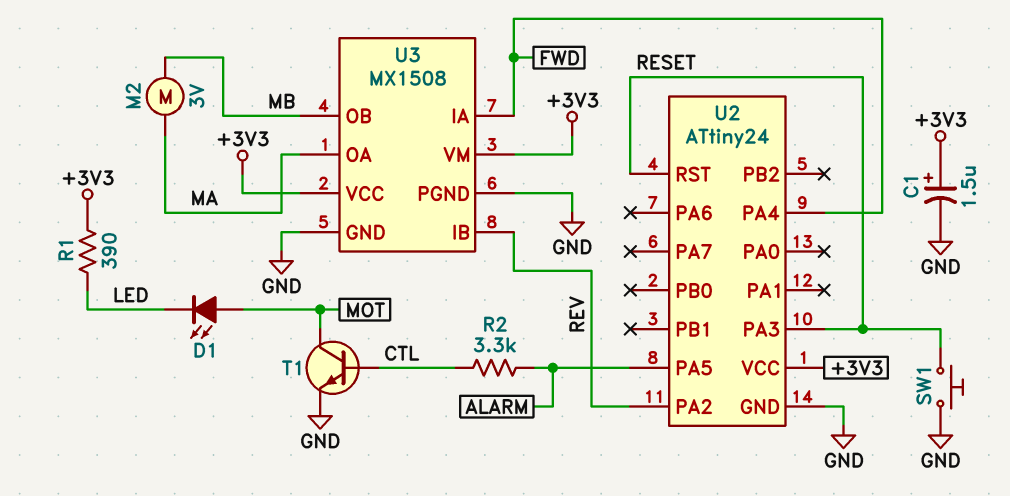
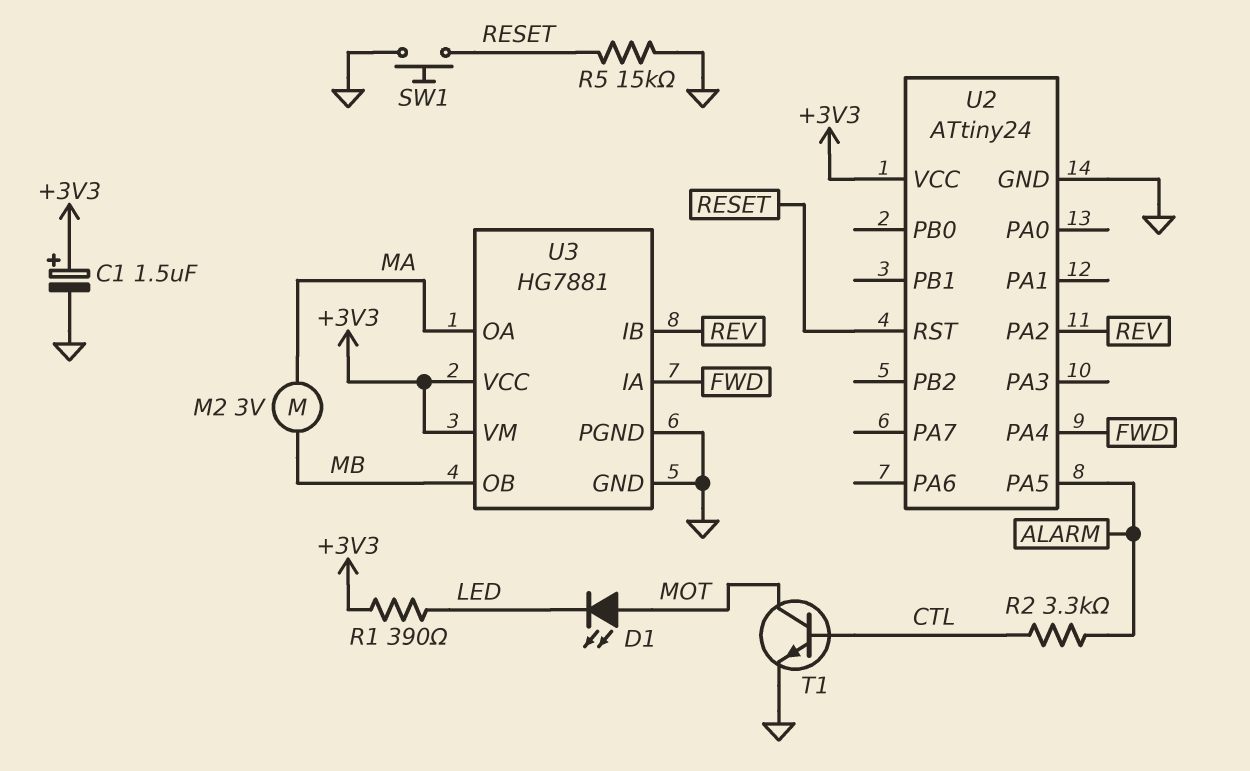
R5: none -> 15k (GND, RESET)
U2 pin PA3: RESET -> none
U3: MX1508 -> HG7881

